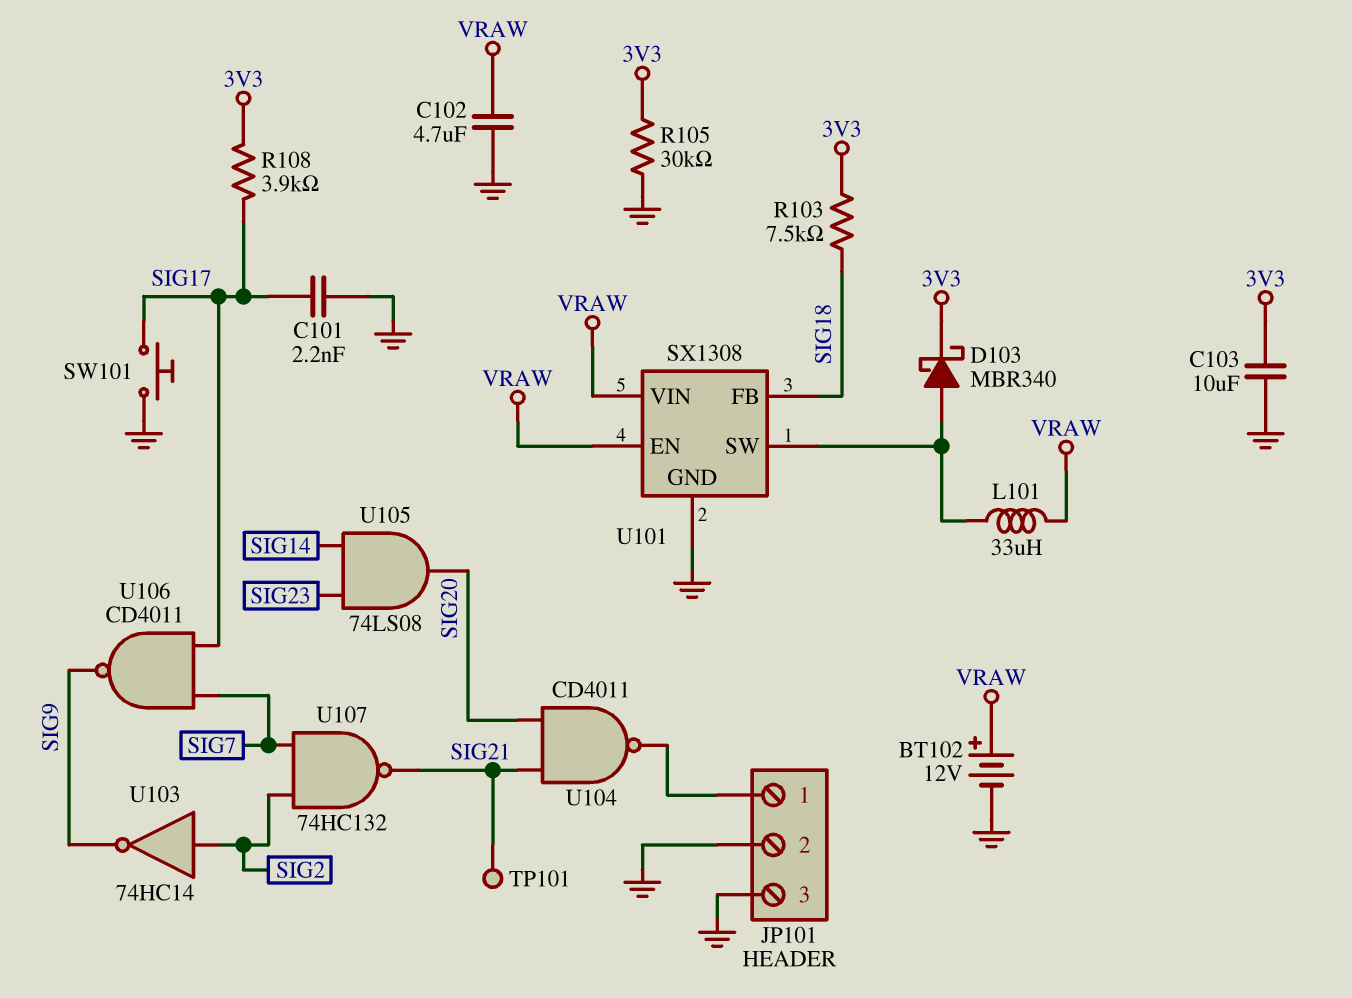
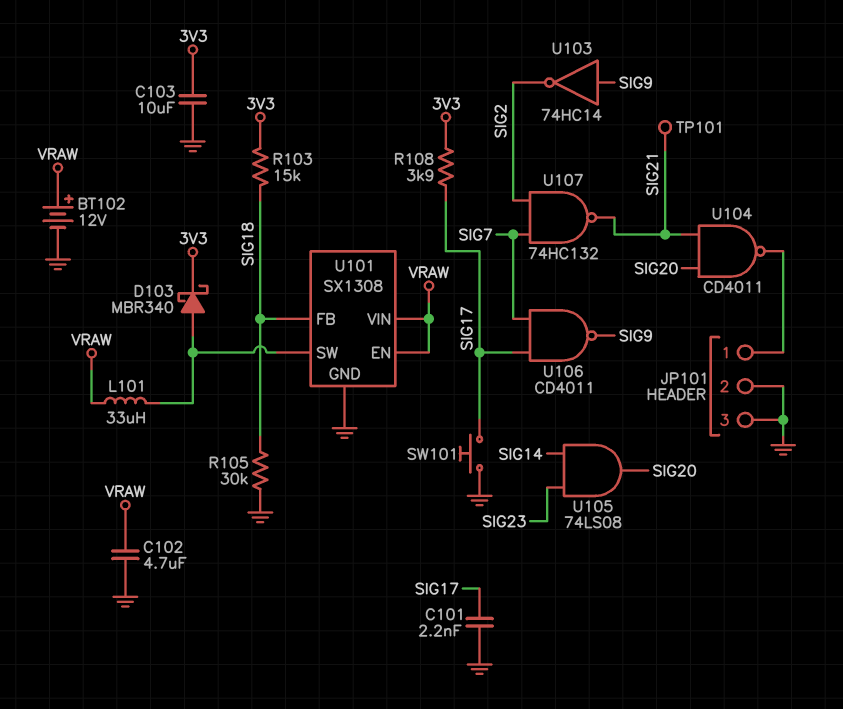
R103: 7.5k (3V3, SIG18) -> 15k (3V3, SIG18)
R105: 30k (3V3, GND) -> 30k (GND, SIG18)
U103: NOT 74HC14 (in SIG2, out SIG9) -> NOT 74HC14 (in SIG9, out SIG2)

